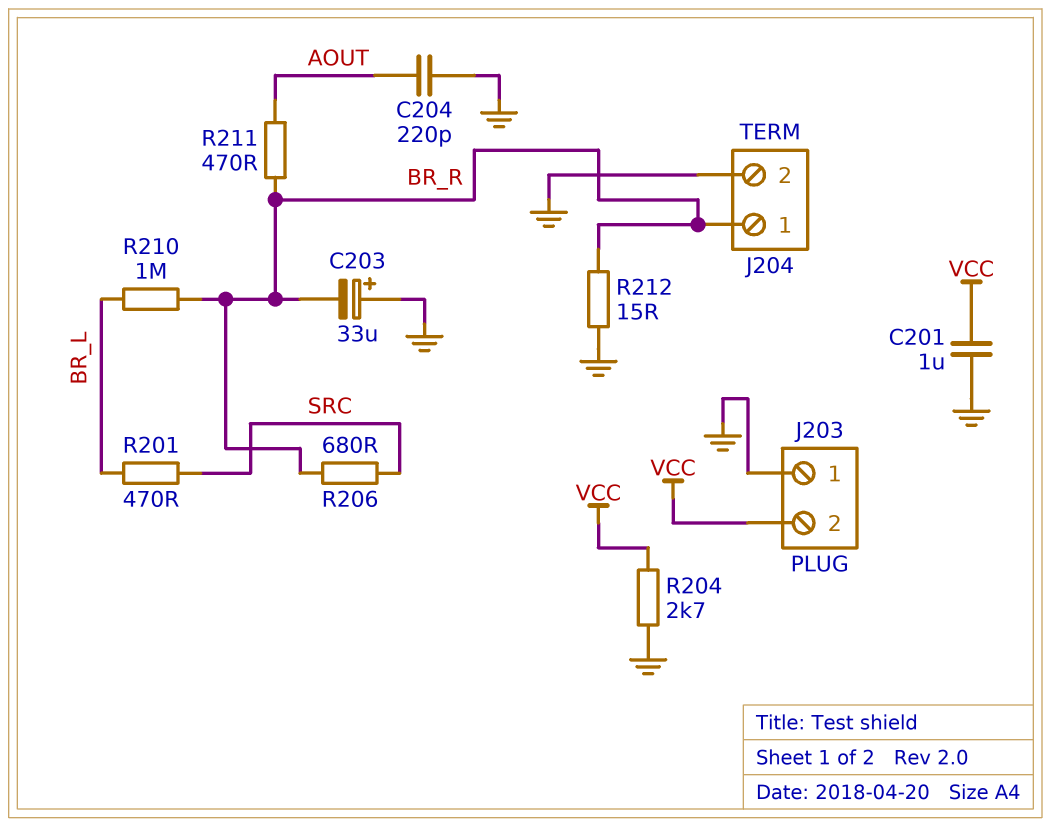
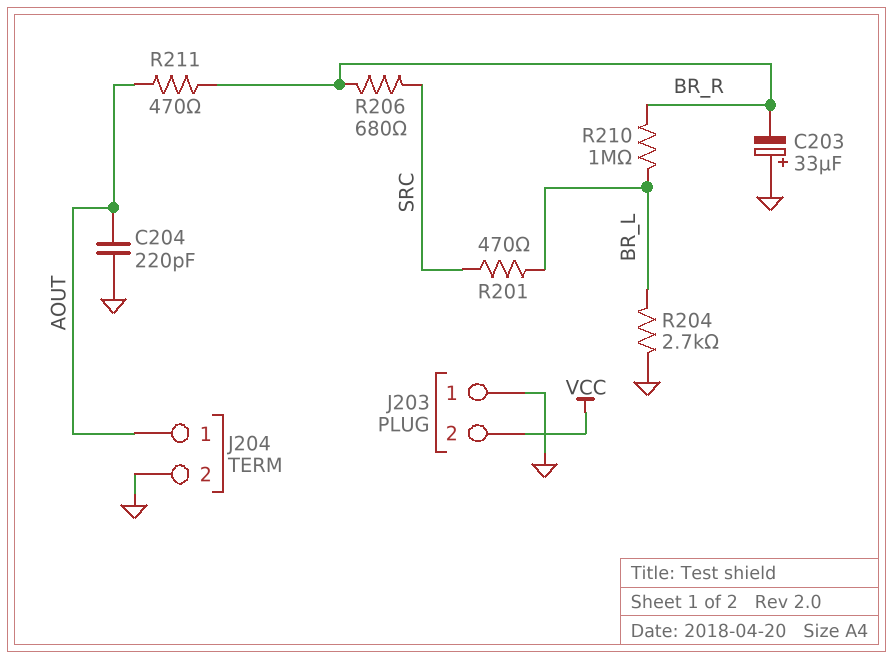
C201: 1uF (GND, VCC) -> none
J204 pin 1: BR_R -> AOUT
R204: 2.7k (GND, VCC) -> 2.7k (BR_L, GND)
R212: 15 (BR_R, GND) -> none

